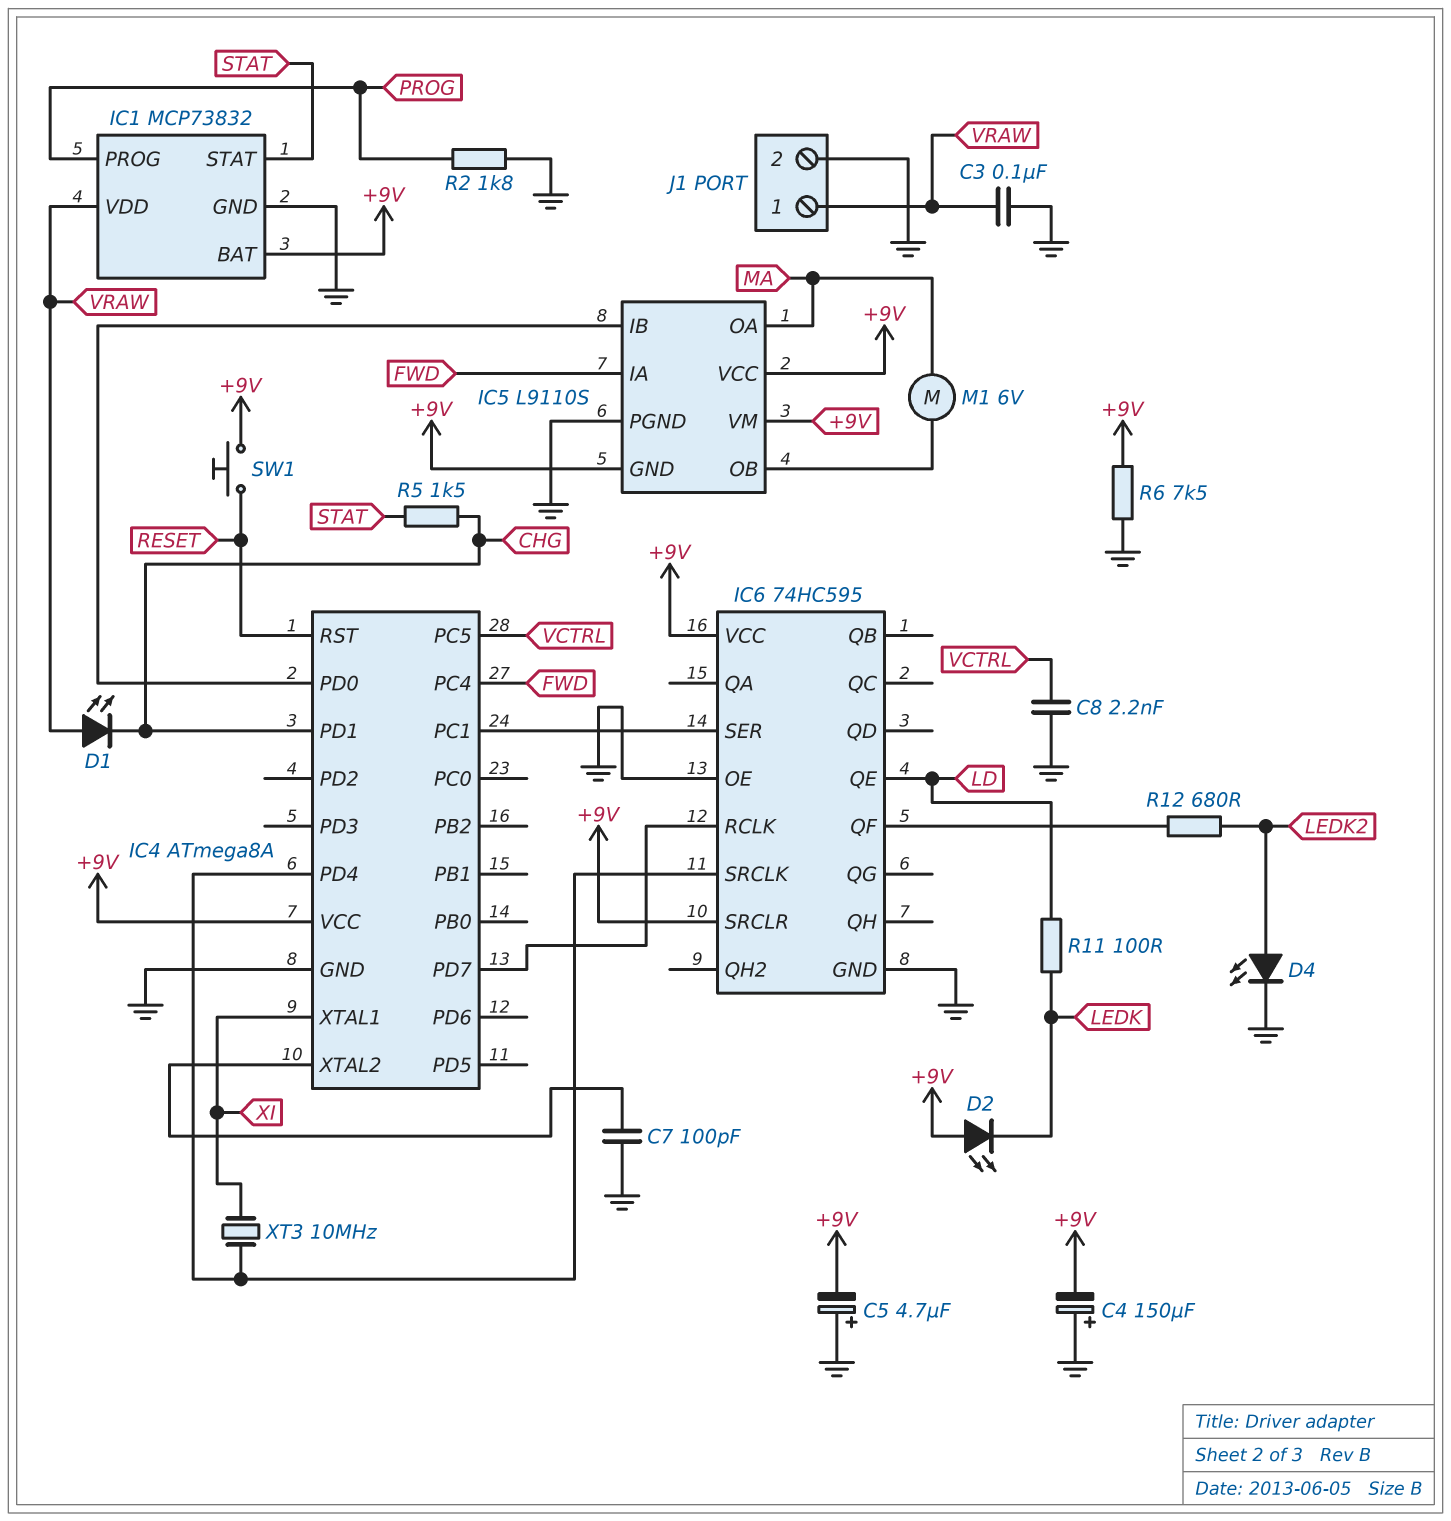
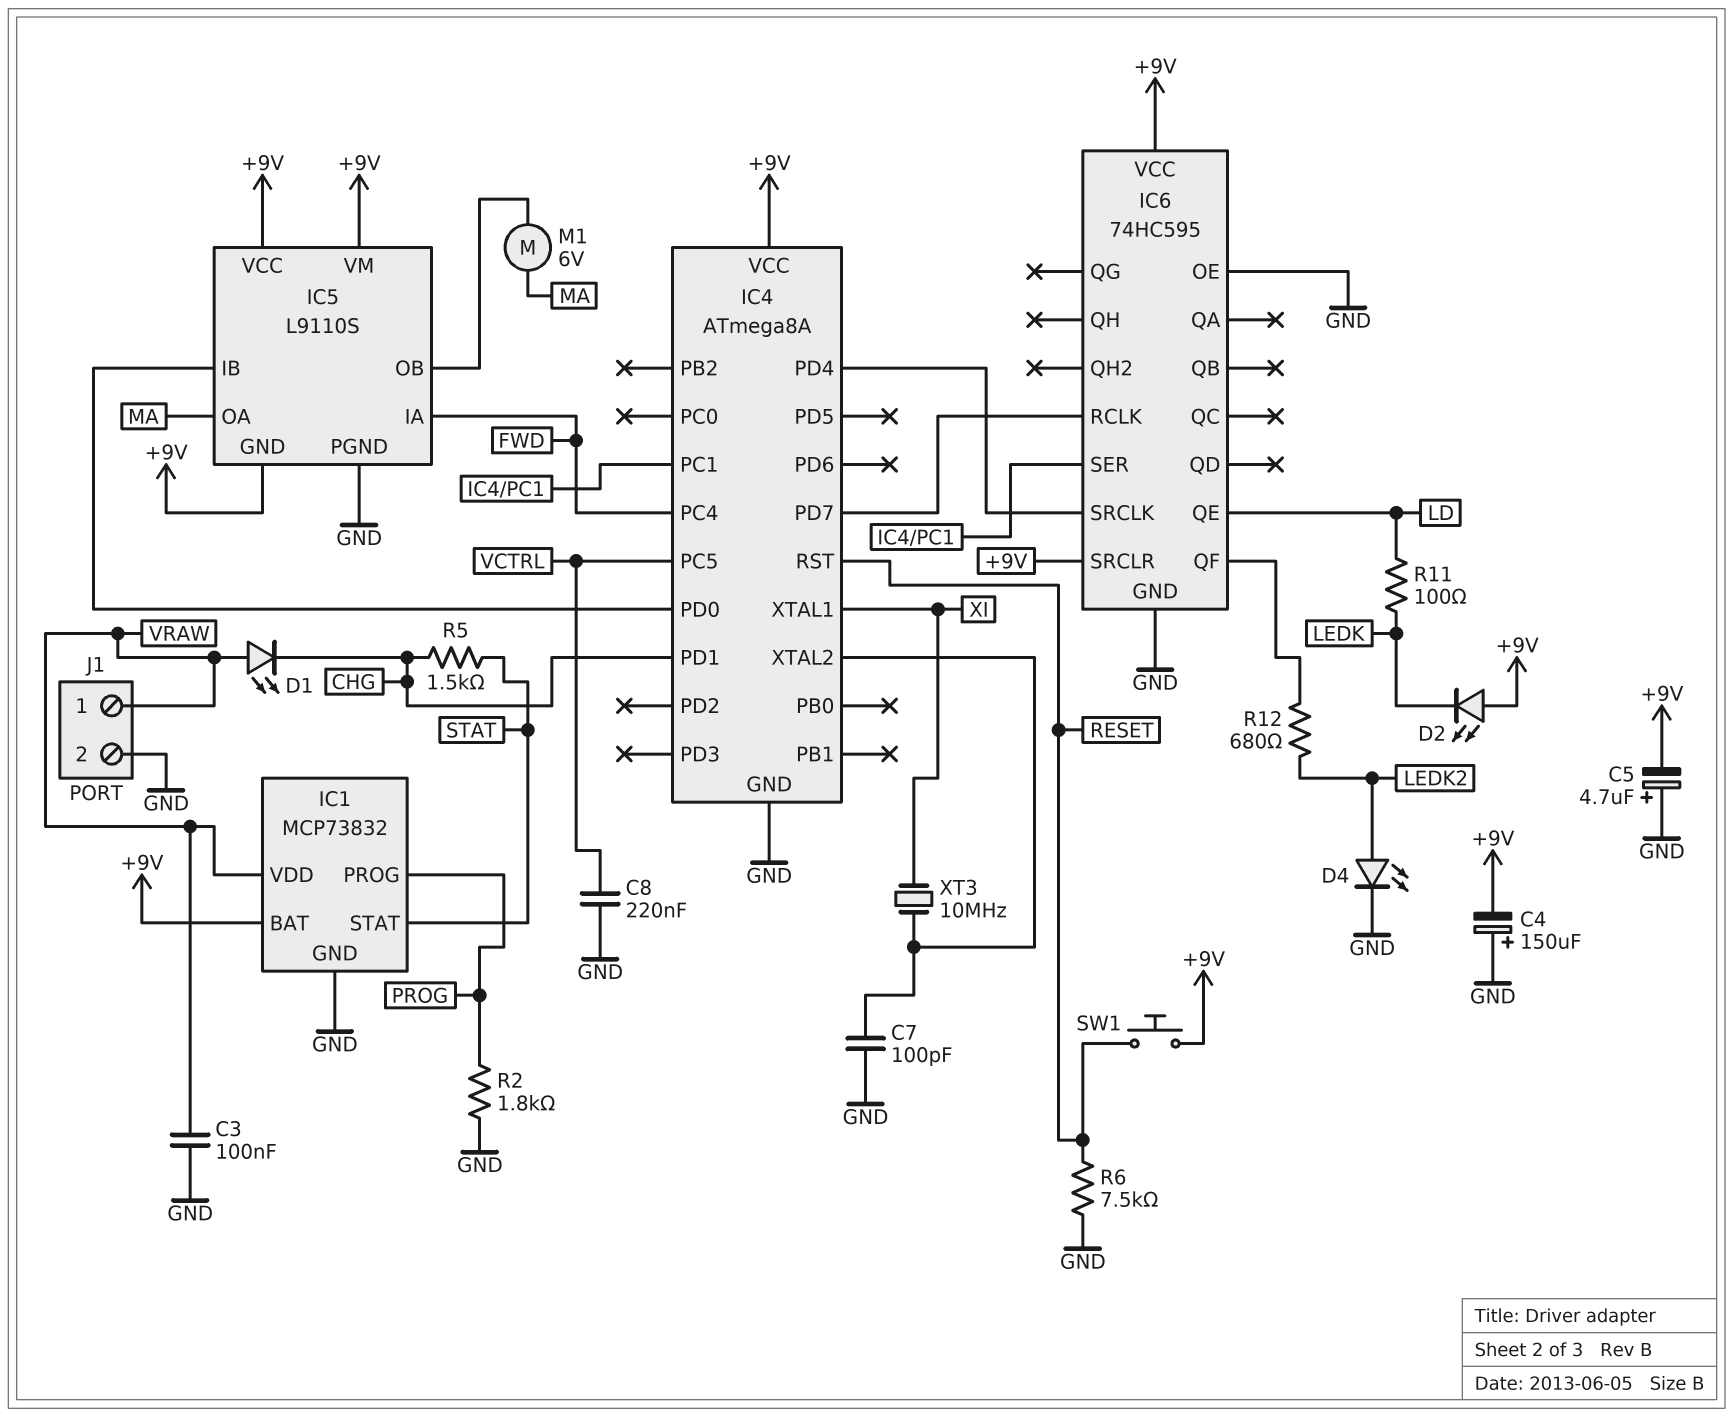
C8: 2.2nF (GND, VCTRL) -> 220nF (GND, VCTRL)
R6: 7.5k (+9V, GND) -> 7.5k (GND, RESET)
XT3: 10MHz (IC4/PD4, XI) -> 10MHz (IC4/XTAL2, XI)

